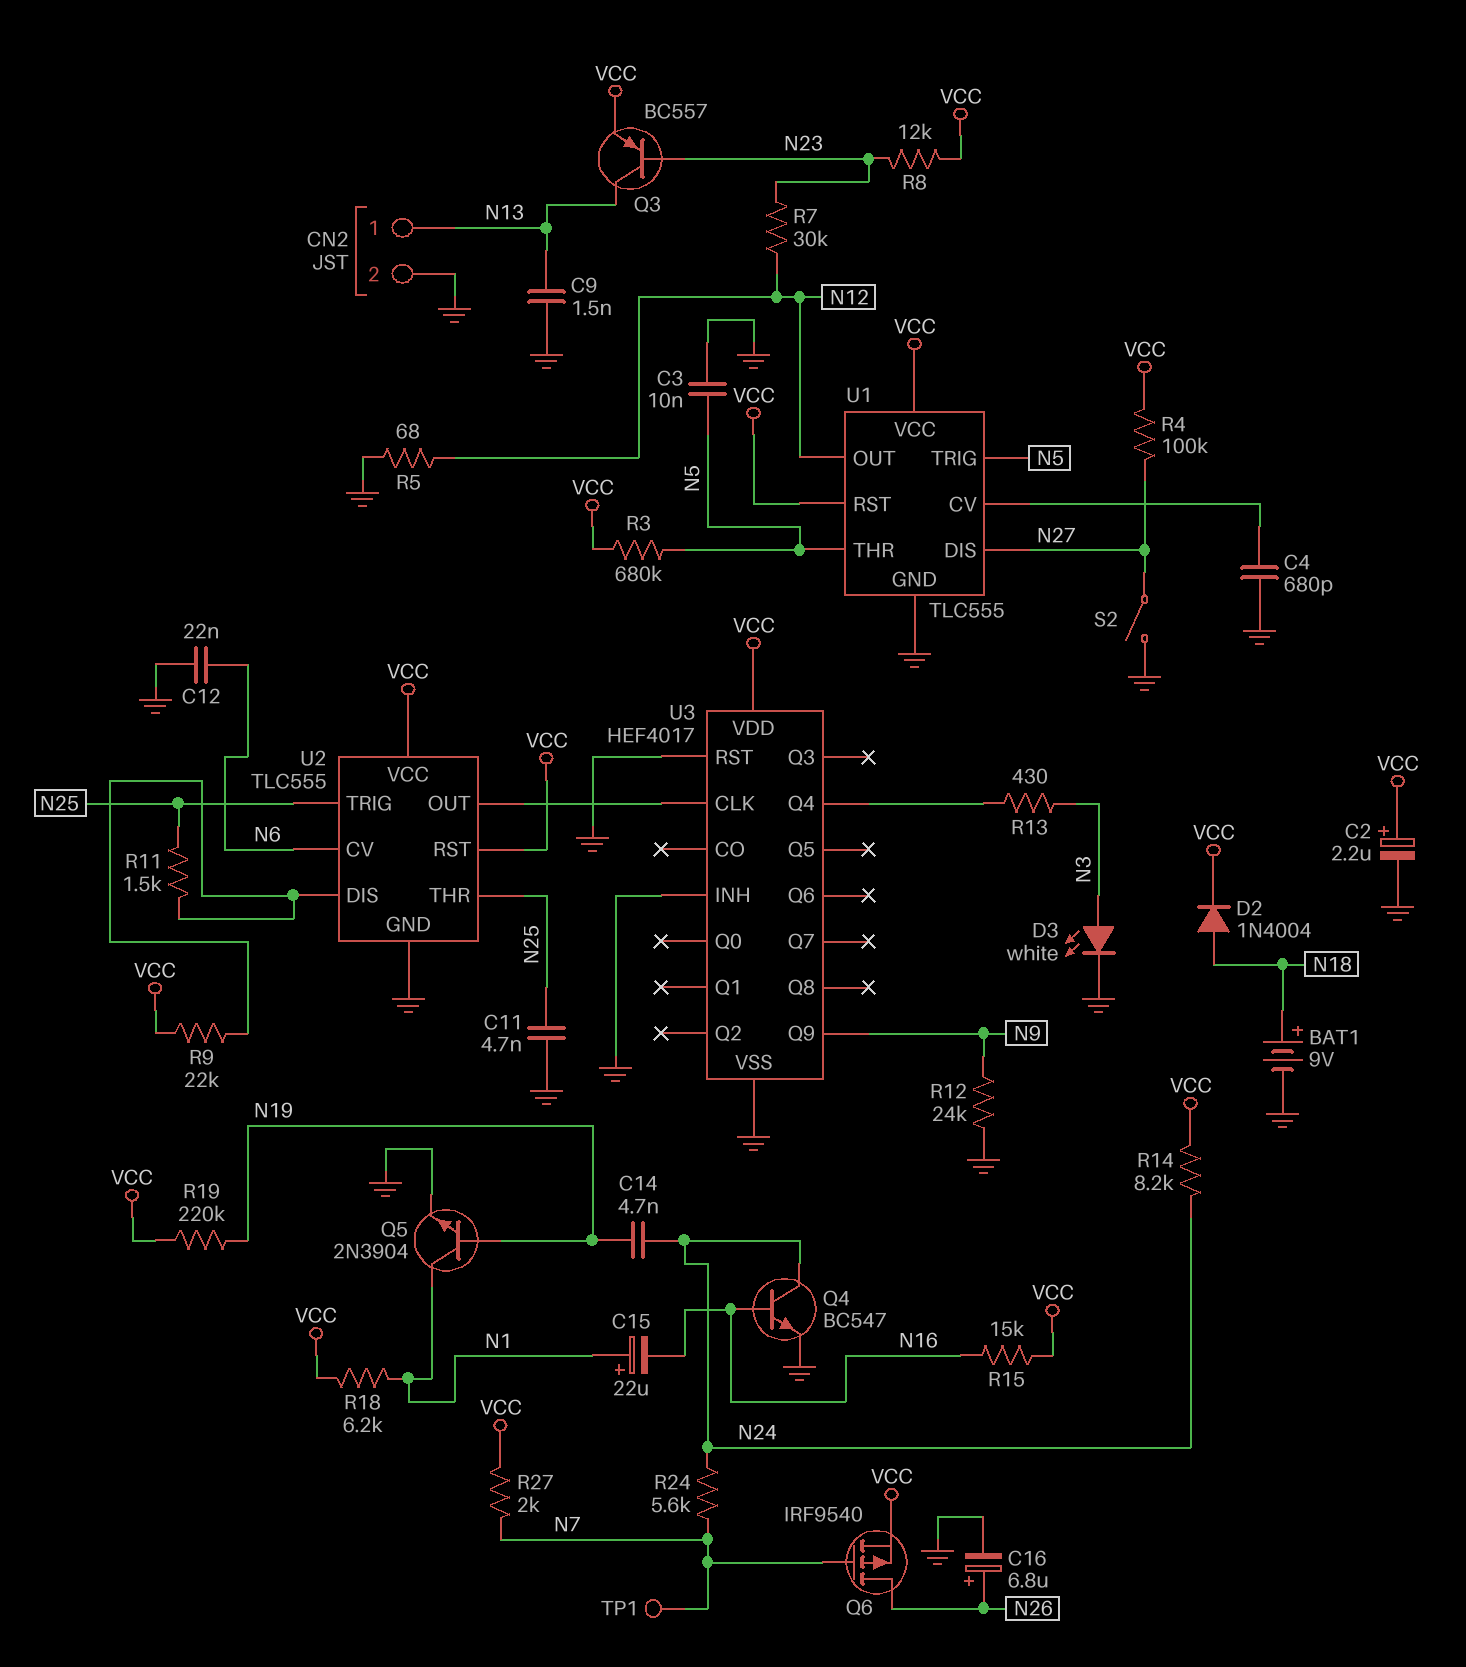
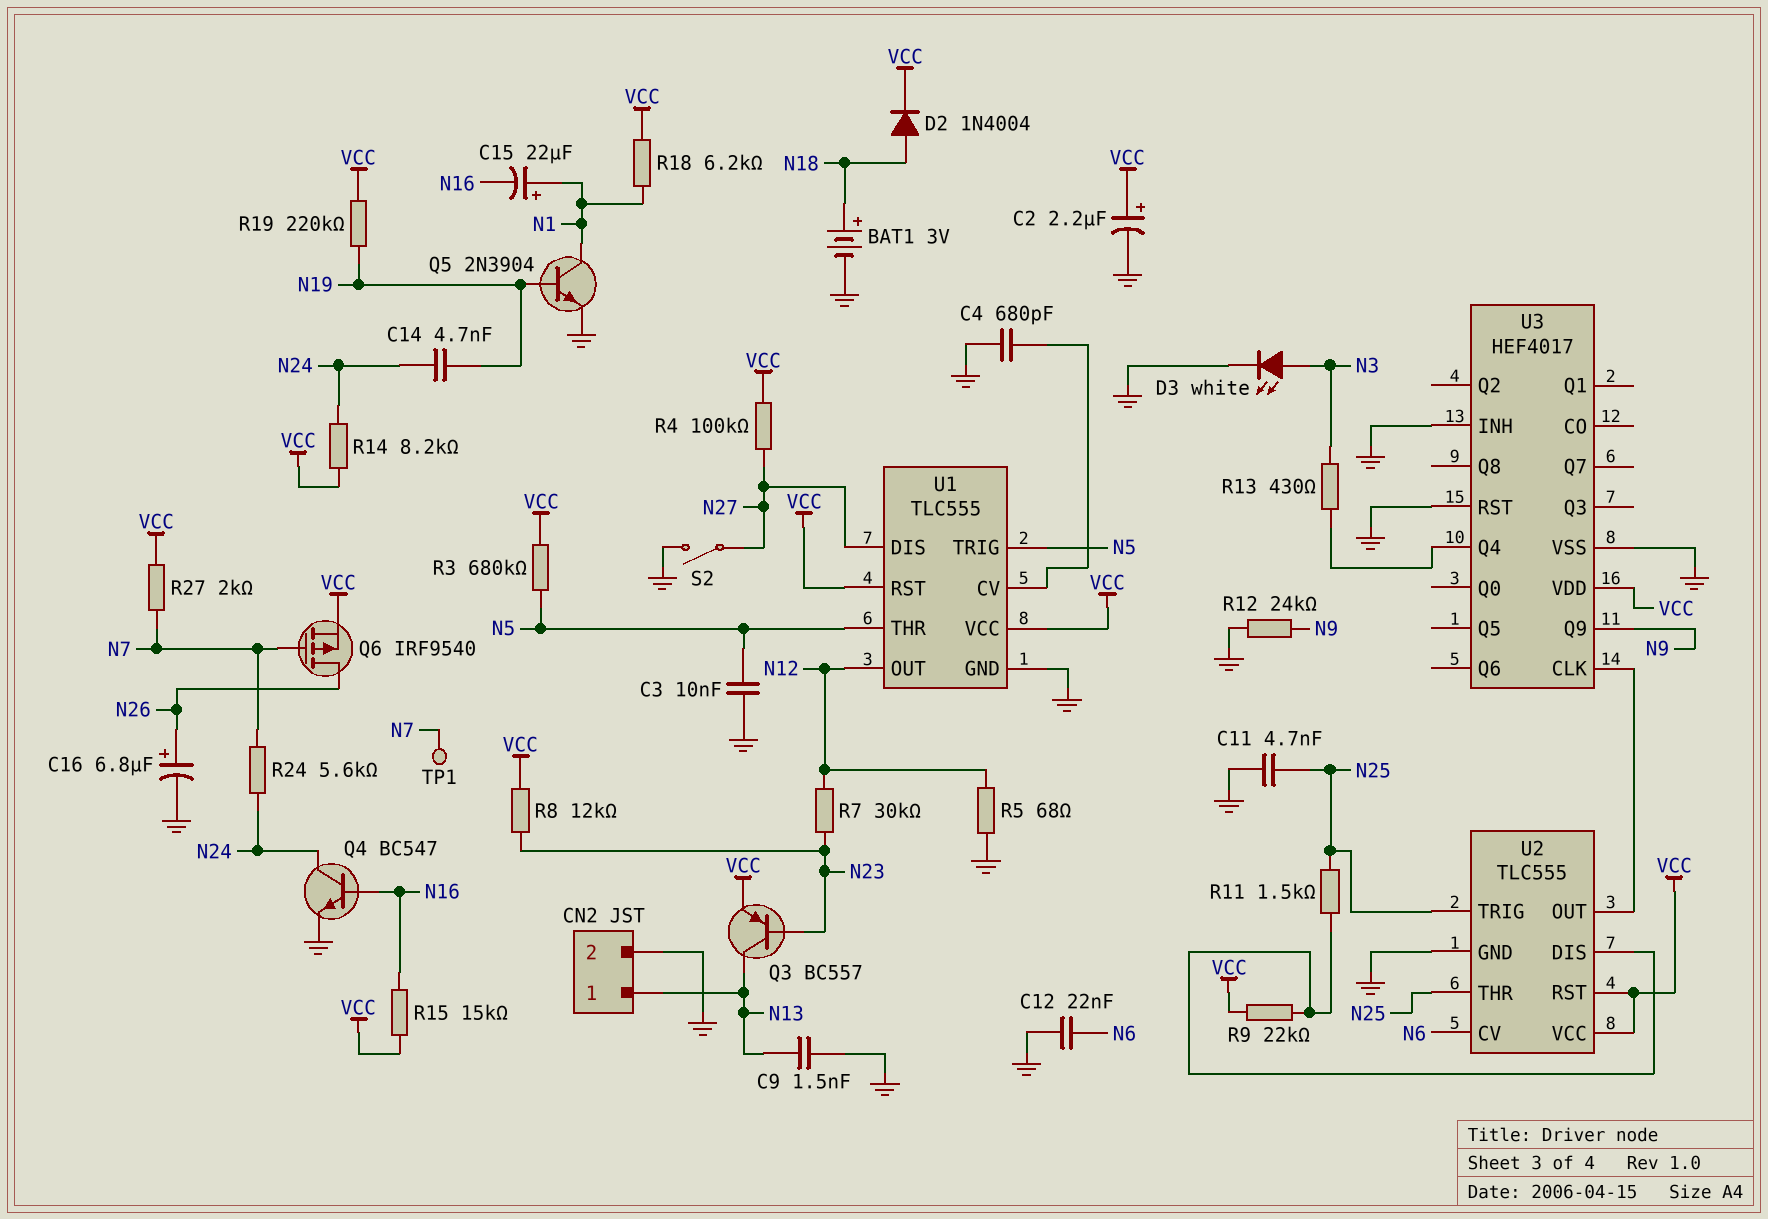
BAT1: 9V (plus N18, minus GND) -> 3V (plus N18, minus GND)

